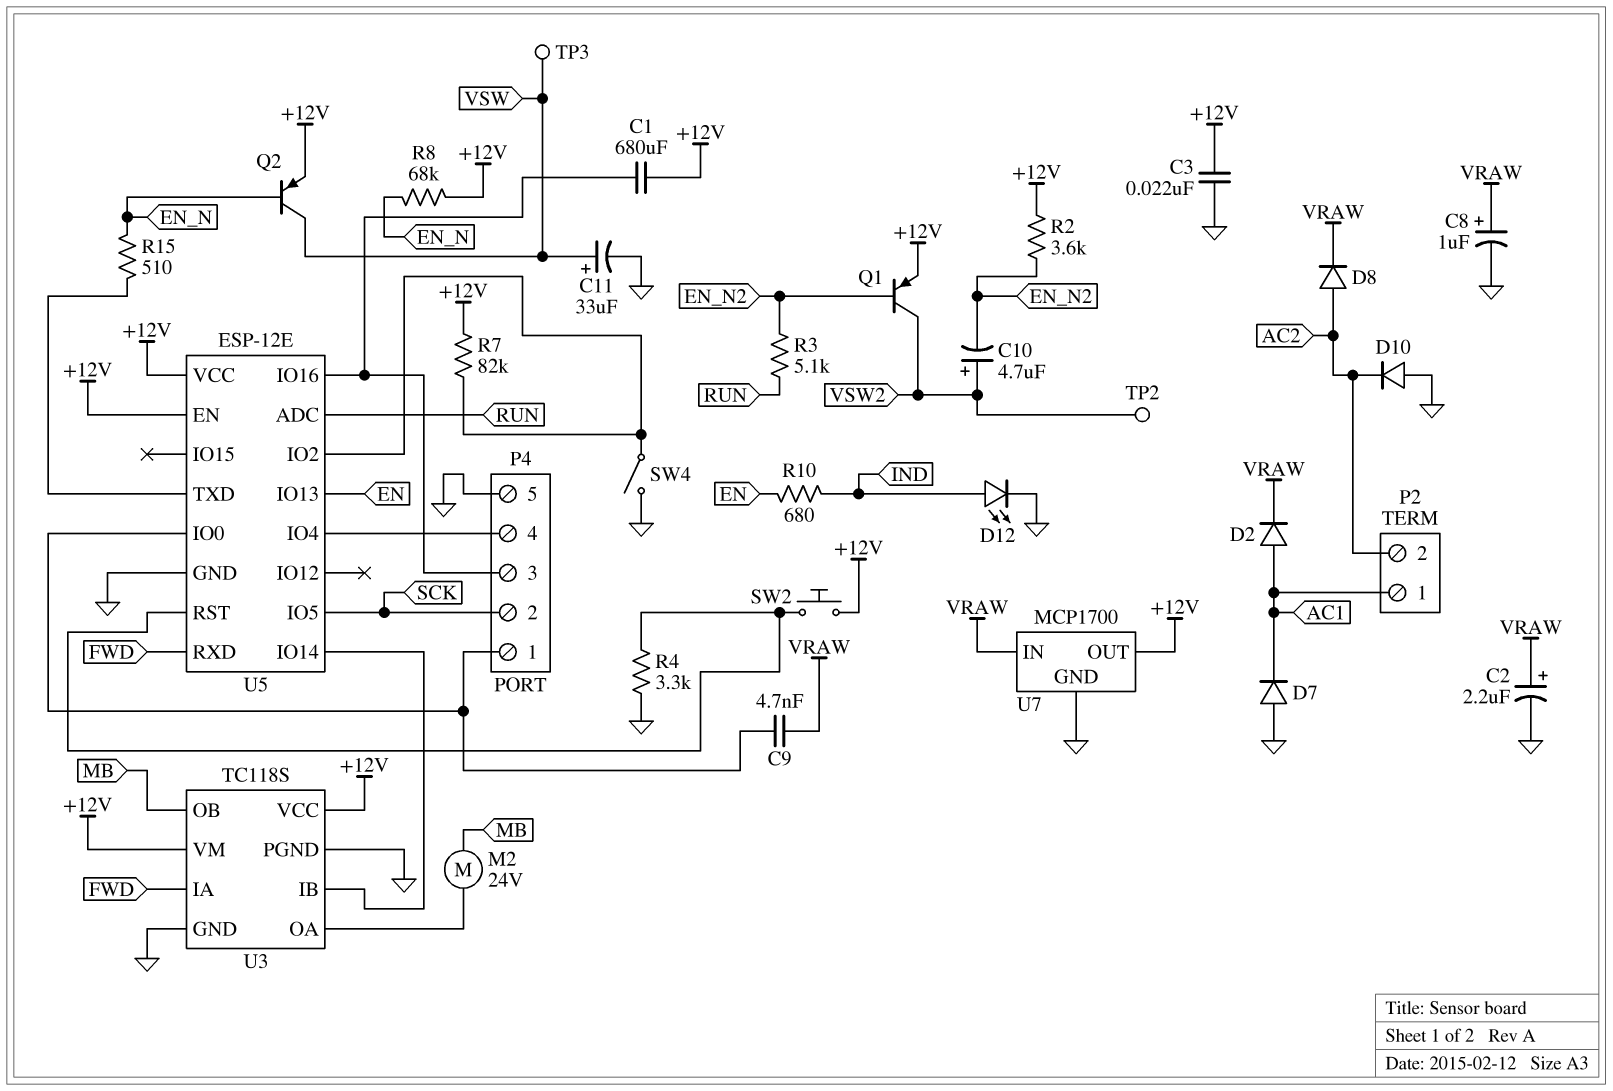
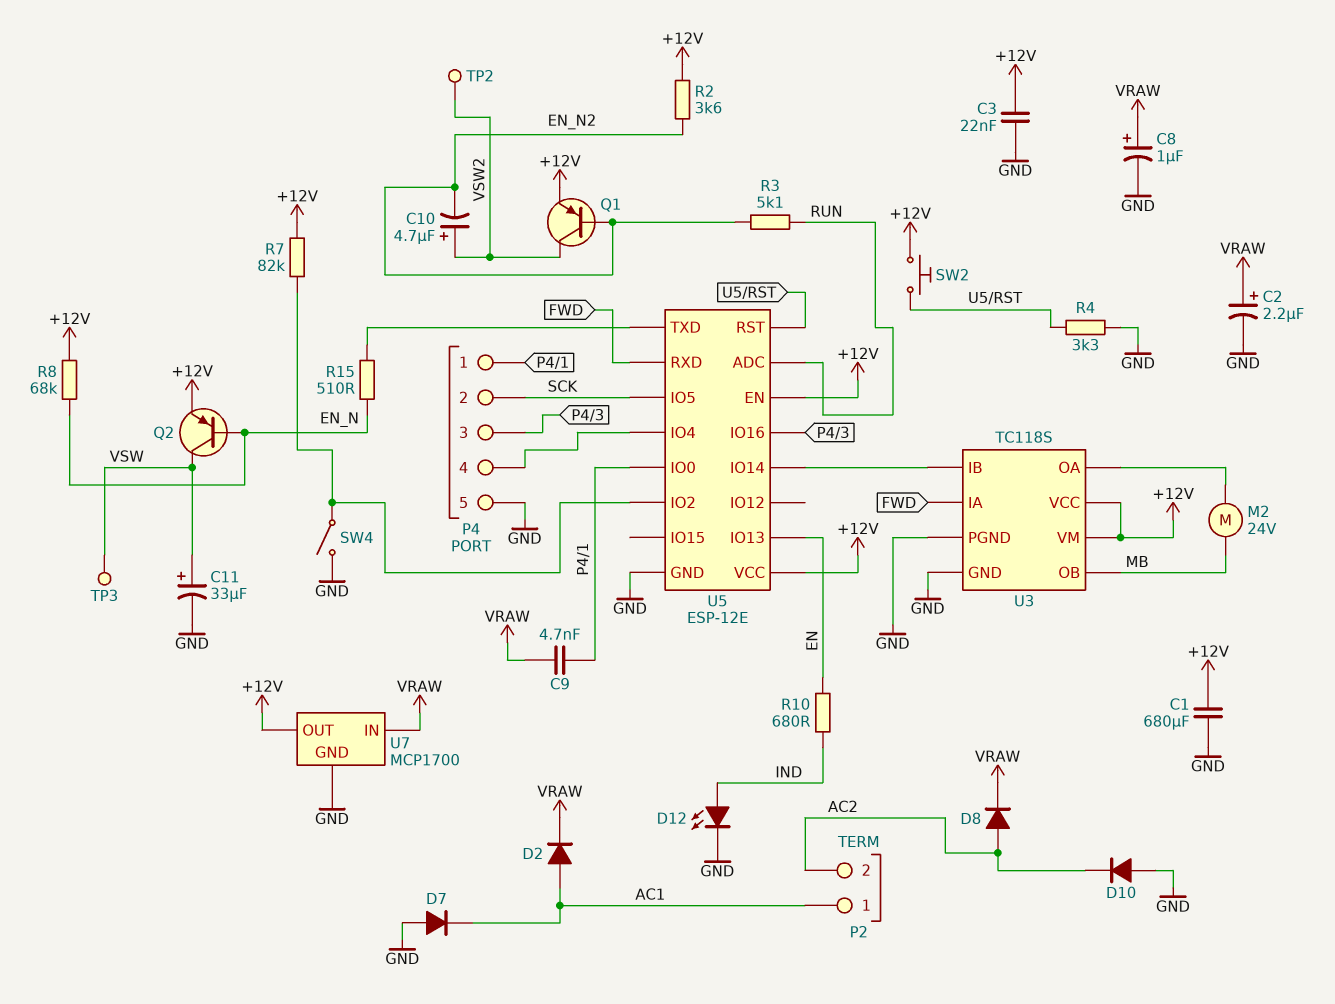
C1: 680uF (+12V, P4/3) -> 680uF (+12V, GND)

